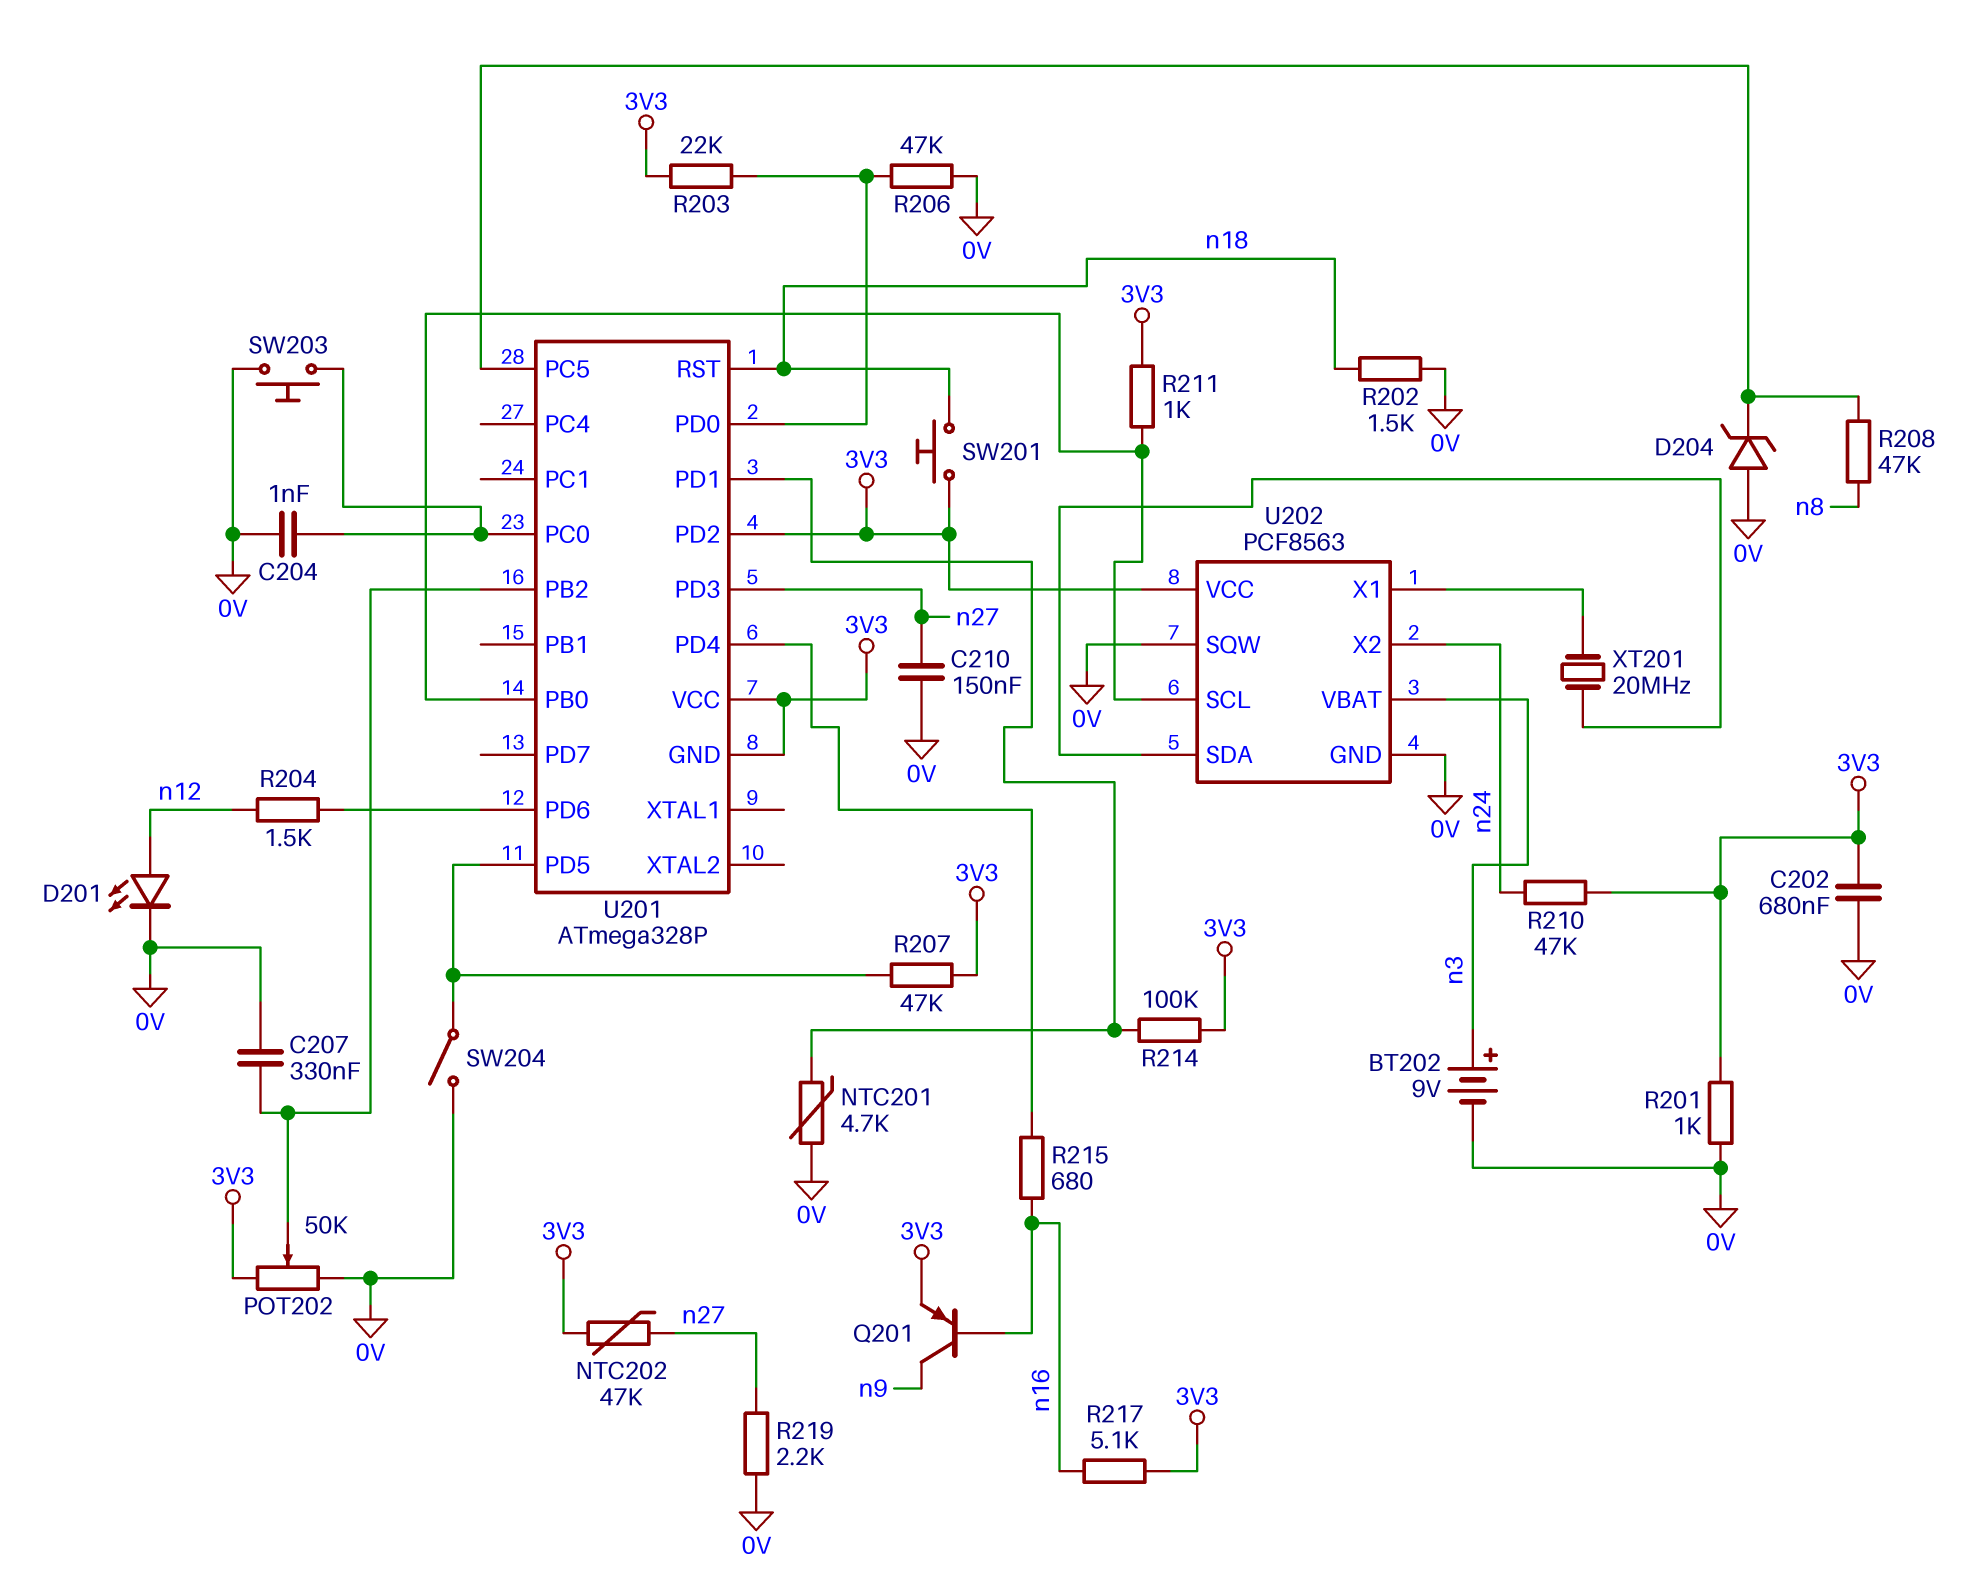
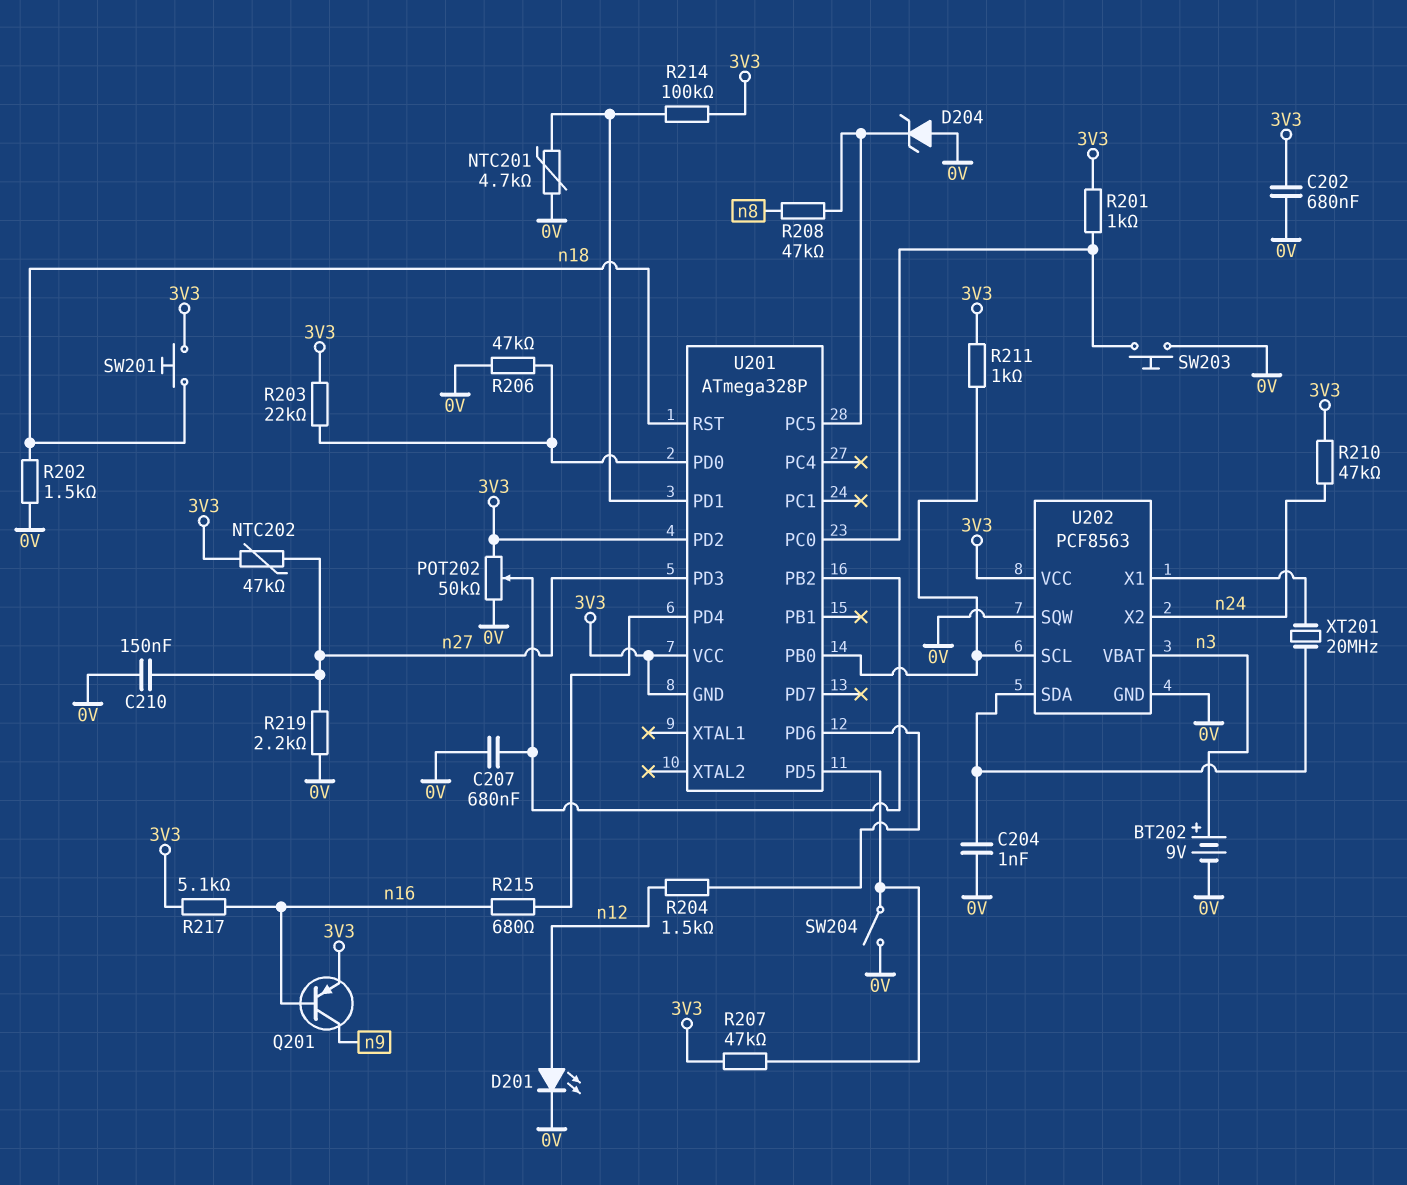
C204: 1nF (0V, U201/PC0) -> 1nF (0V, U202/SDA)
C207: 330nF (0V, U201/PB2) -> 680nF (0V, U201/PB2)
R201: 1k (0V, 3V3) -> 1k (3V3, U201/PC0)

